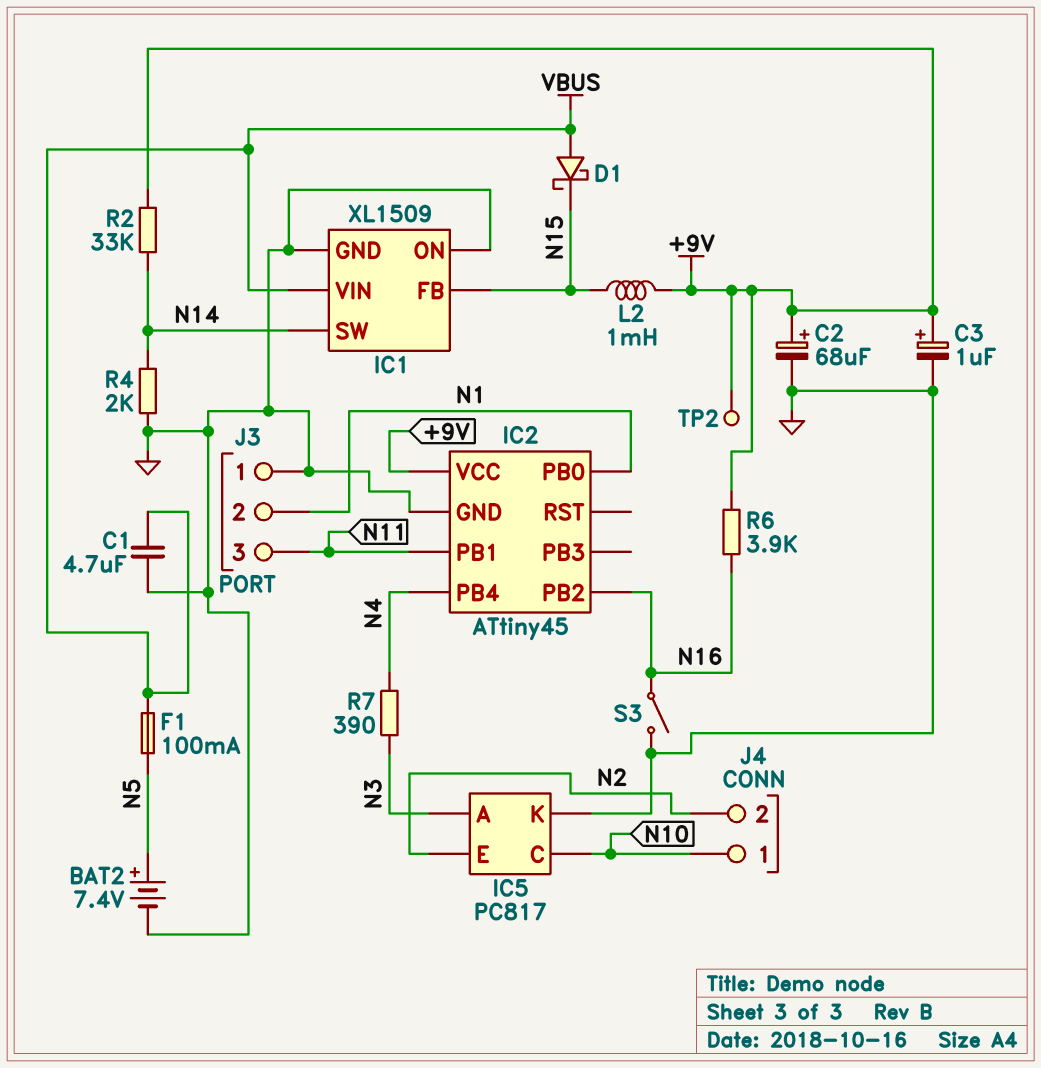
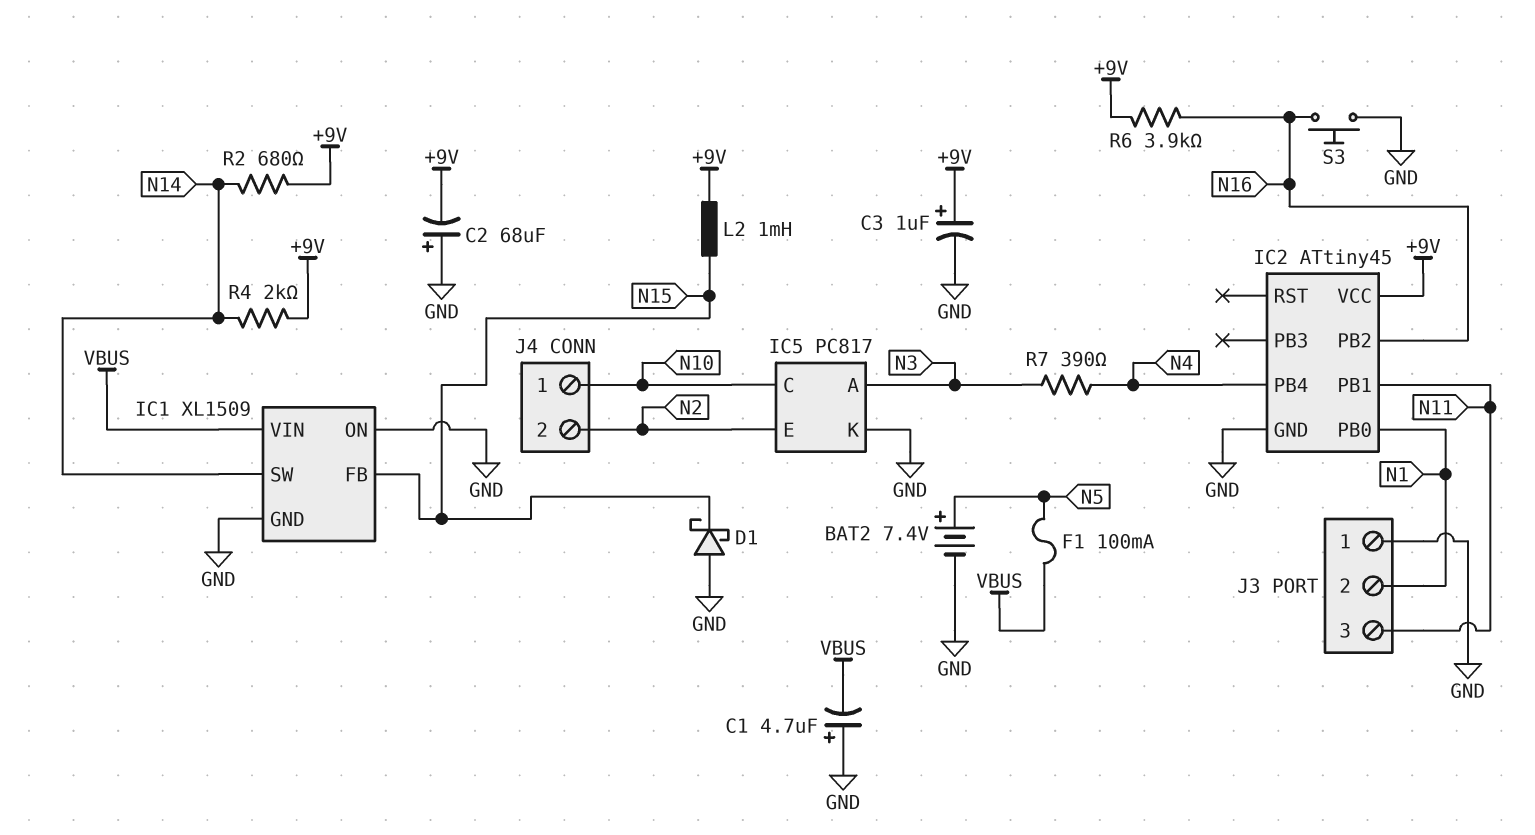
C1: 4.7uF (GND, VBUS) -> 4.7uF (plus GND, minus VBUS)
C2: 68uF (plus +9V, minus GND) -> 68uF (plus GND, minus +9V)
D1: schottky (A VBUS, K N15) -> schottky (A GND, K N15)
R2: 33k (+9V, N14) -> 680 (+9V, N14)
R4: 2k (GND, N14) -> 2k (+9V, N14)
S3: switch (GND, N16) -> button (GND, N16)
TP2: test point (+9V) -> none

